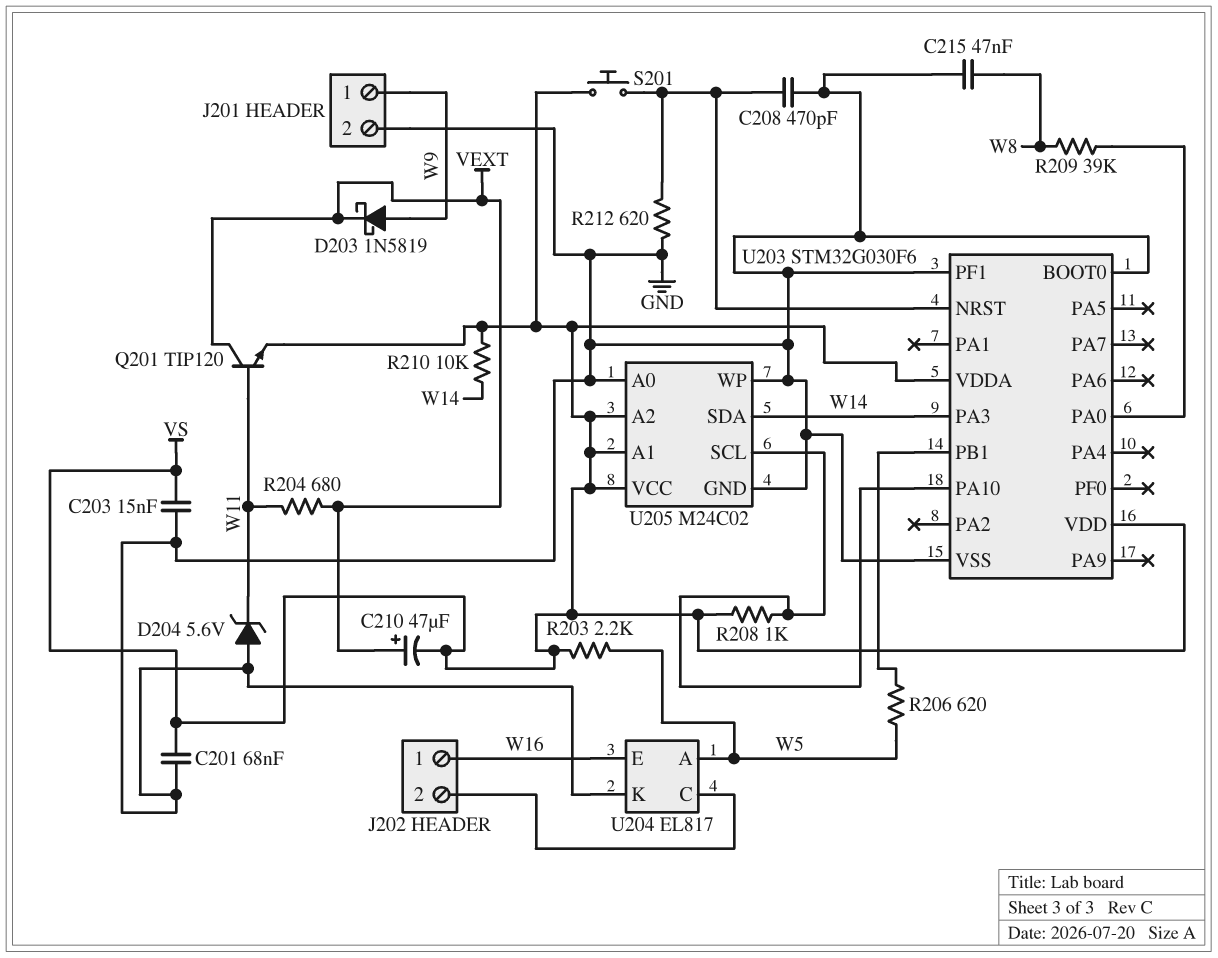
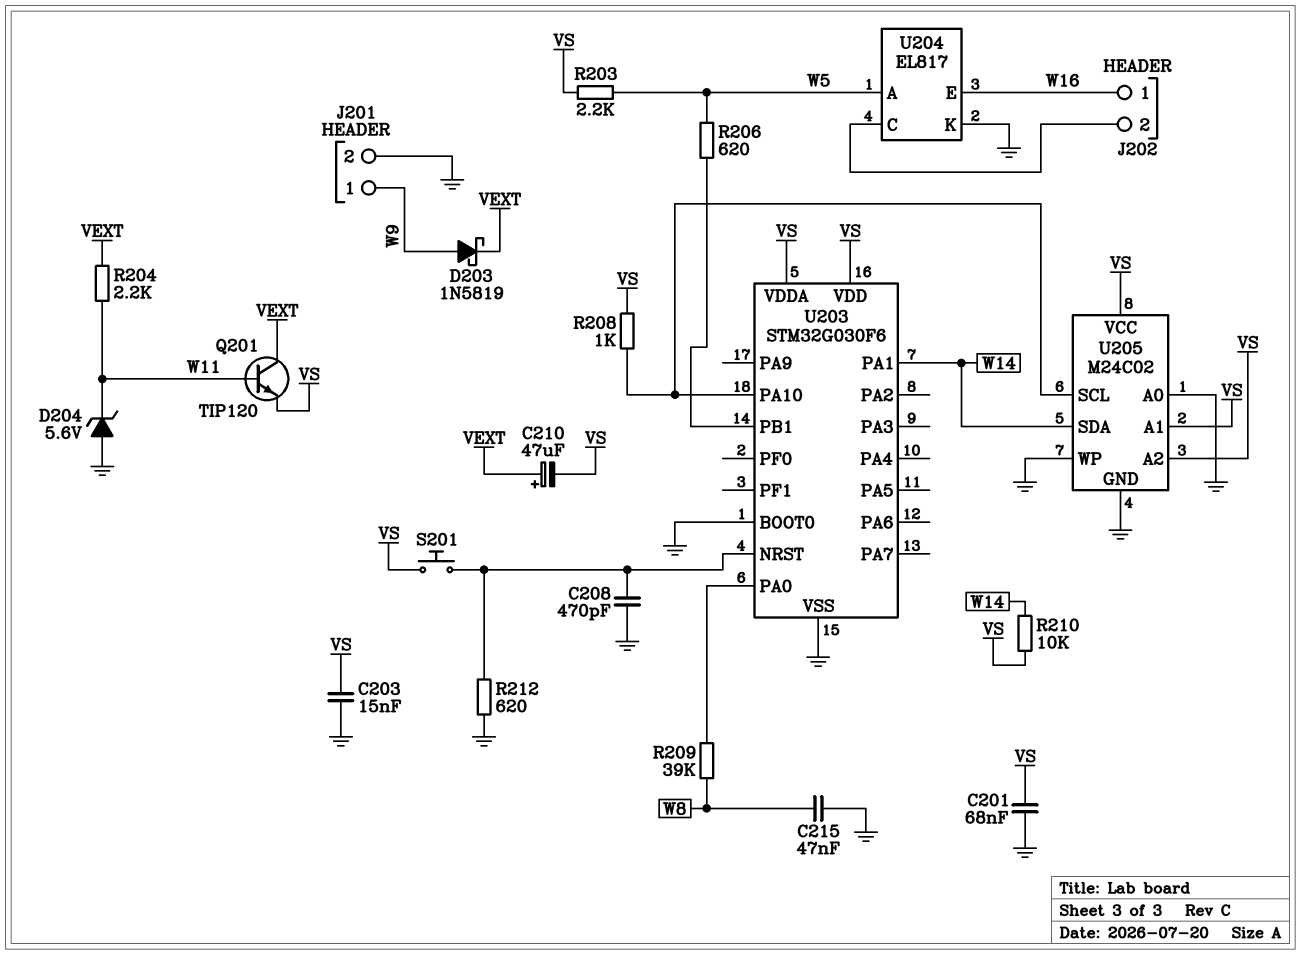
R204: 680 (VEXT, W11) -> 2.2k (VEXT, W11)
U203 pin PA1: none -> W14
U203 pin PA3: W14 -> none
U203 pin PF1: GND -> none

